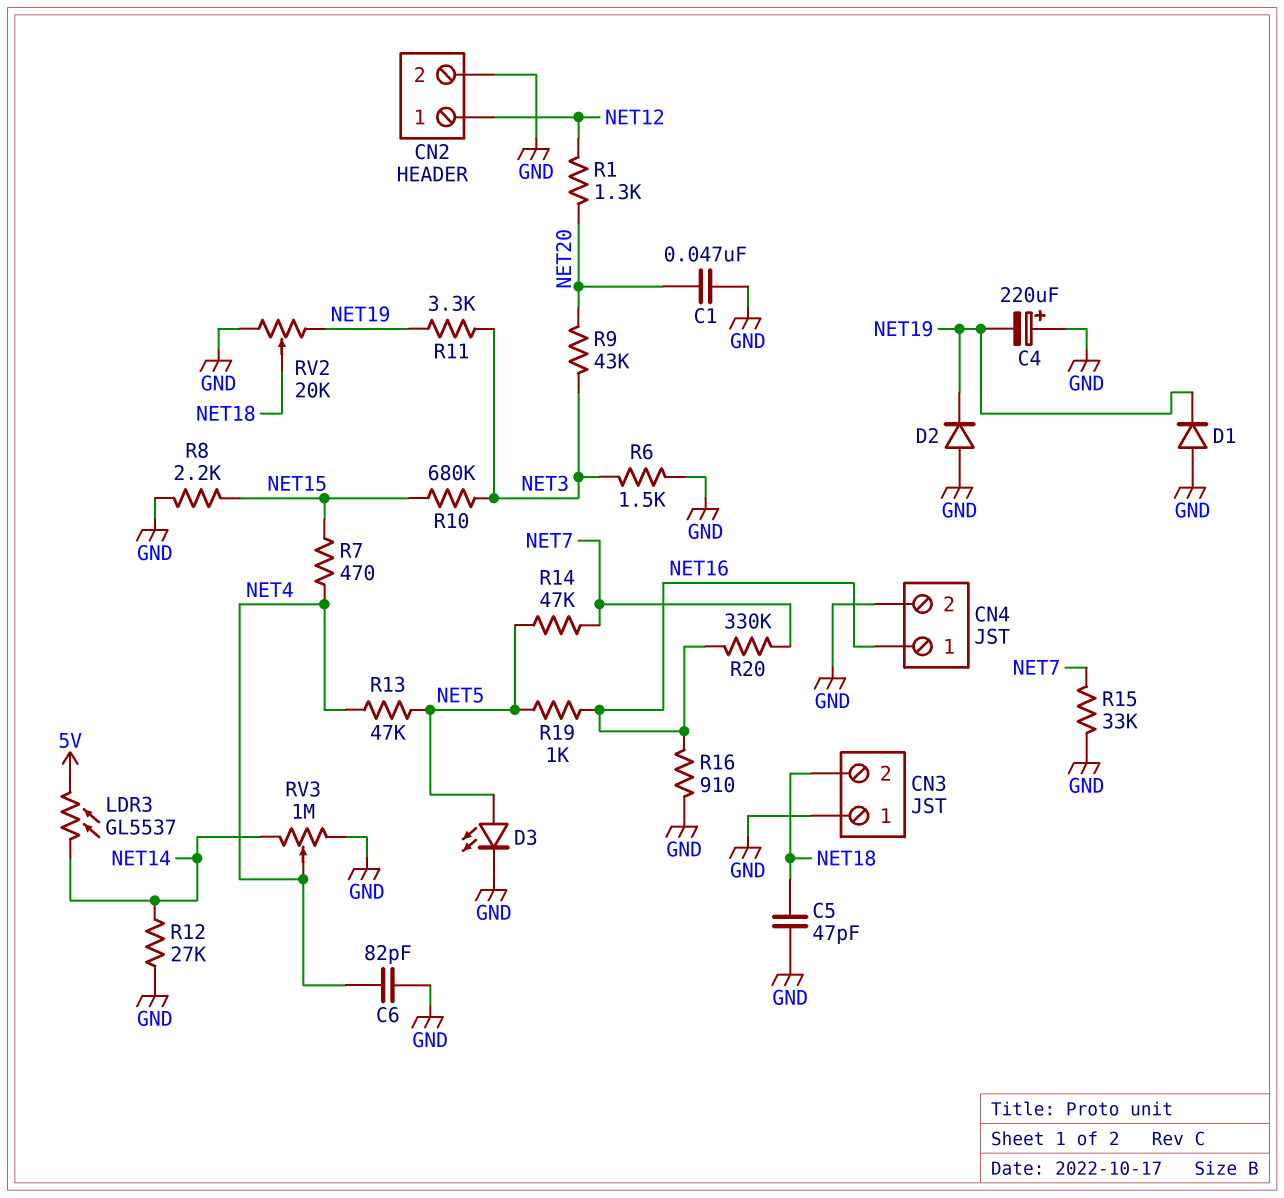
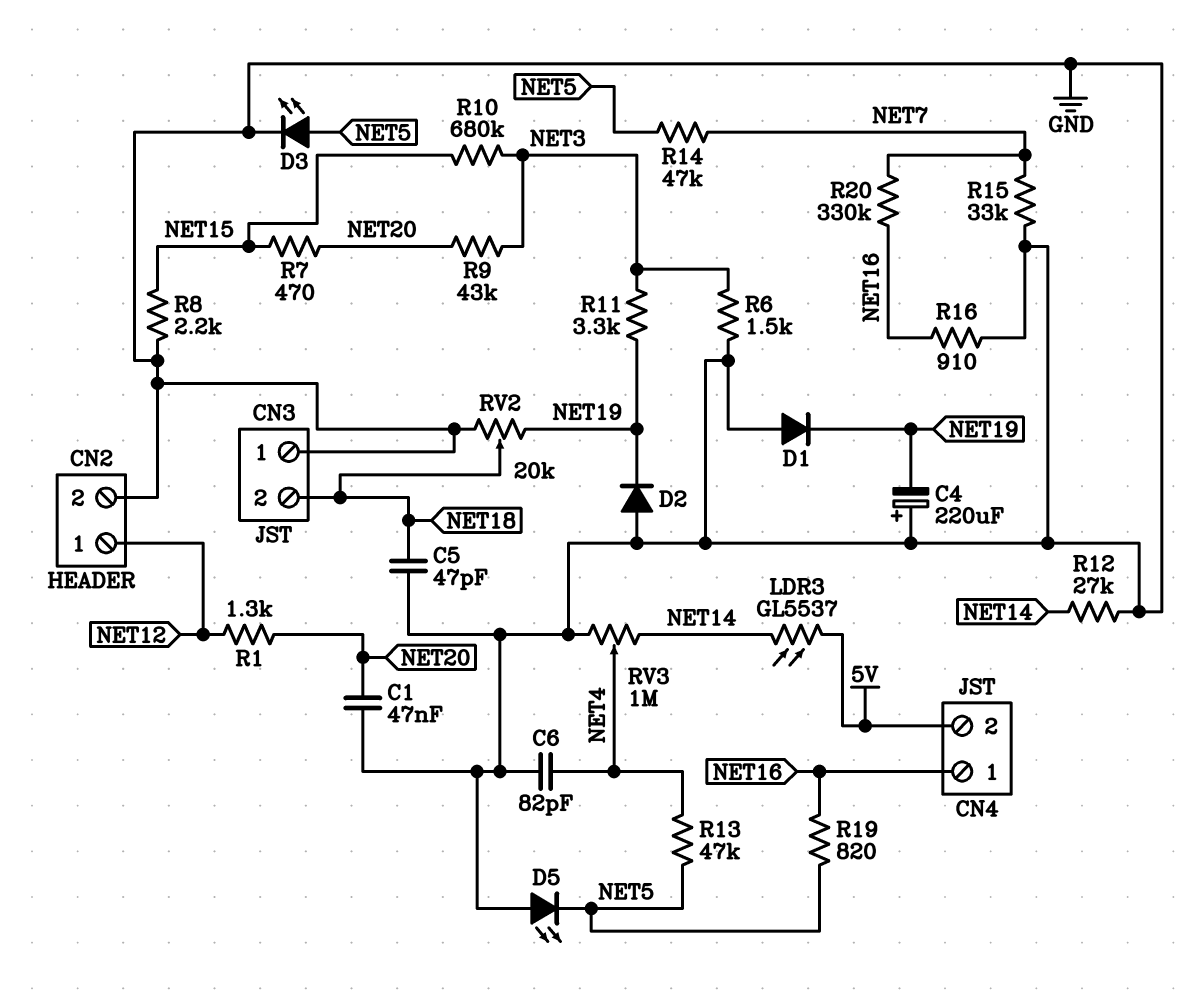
CN4 pin 2: GND -> 5V
D5: none -> LED (A GND, K NET5)
R7: 470 (NET4, NET15) -> 470 (NET15, NET20)
R19: 1k (NET5, NET16) -> 820 (NET5, NET16)

